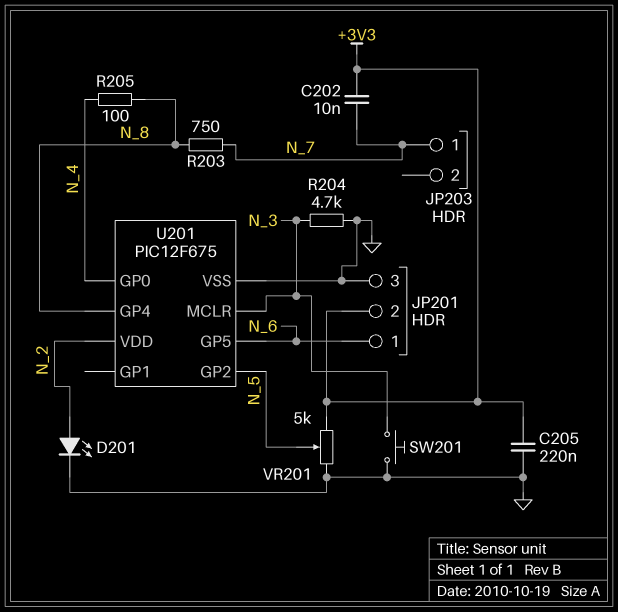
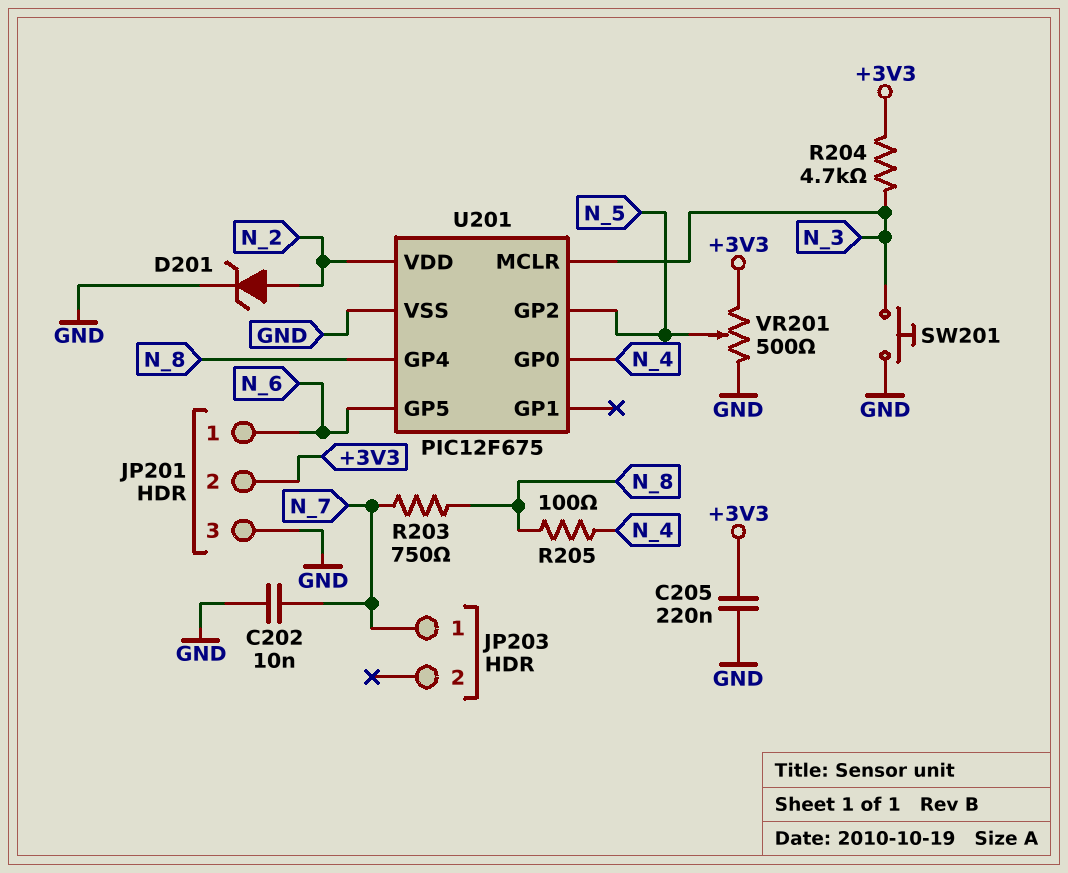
C202: 10nF (+3V3, N_7) -> 10nF (GND, N_7)
D201: LED (A N_2, K GND) -> zener (A N_2, K GND)
R204: 4.7k (GND, N_3) -> 4.7k (+3V3, N_3)
VR201: 5k (+3V3, GND, wiper N_5) -> 500 (+3V3, GND, wiper N_5)

